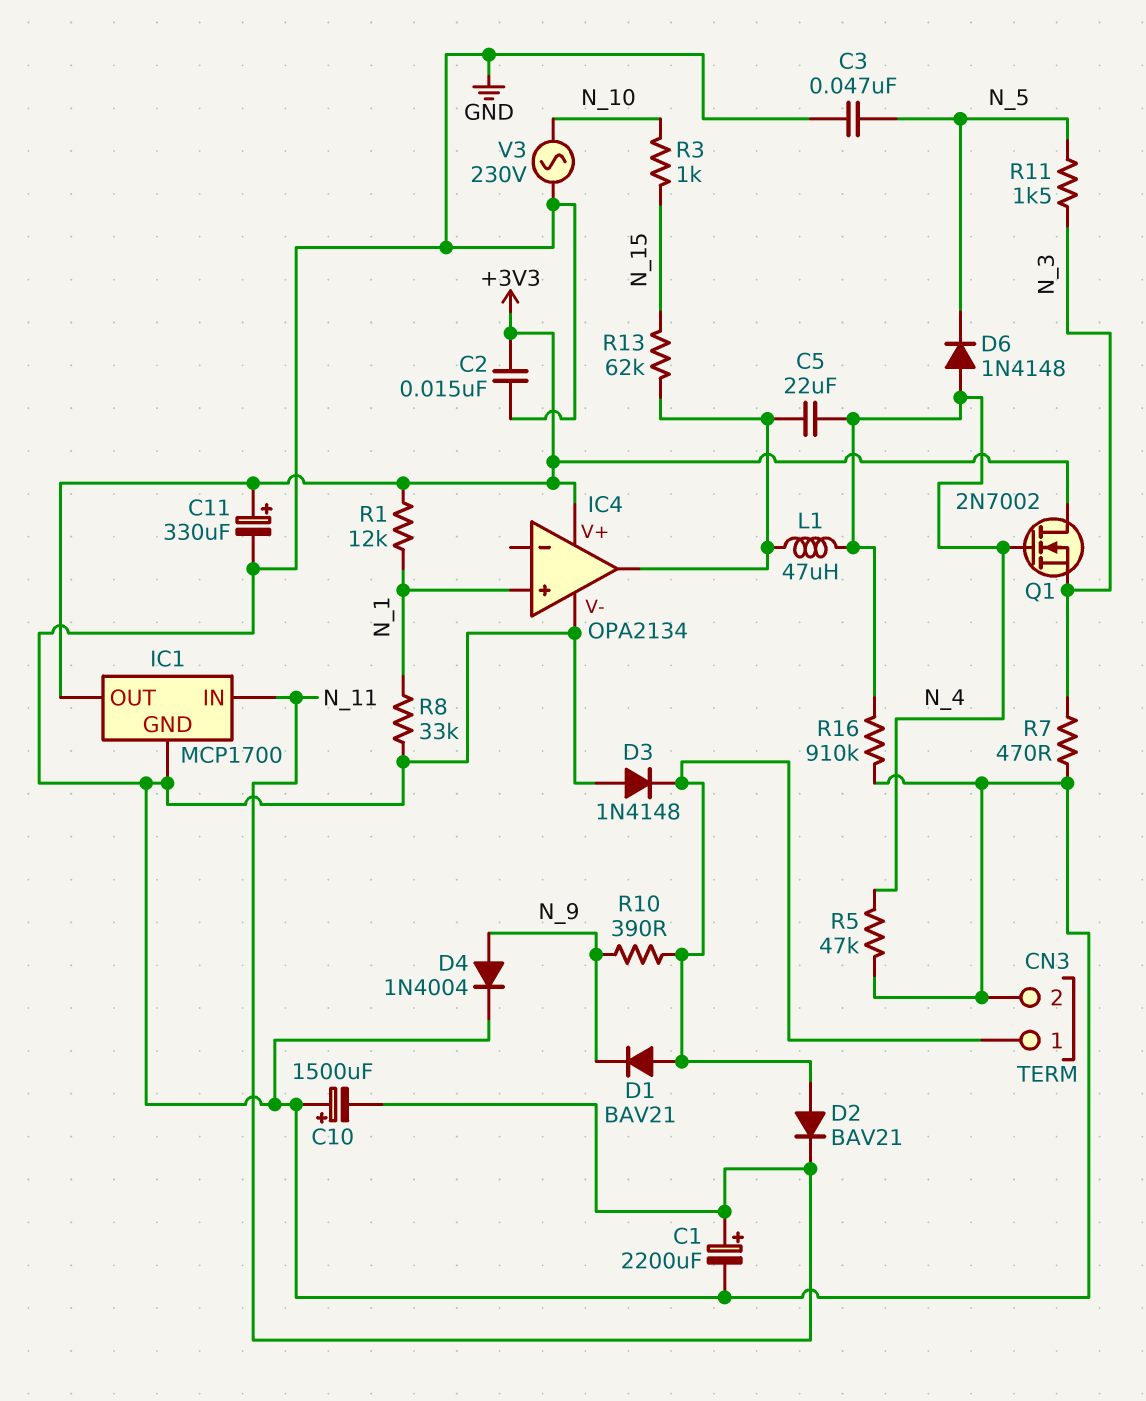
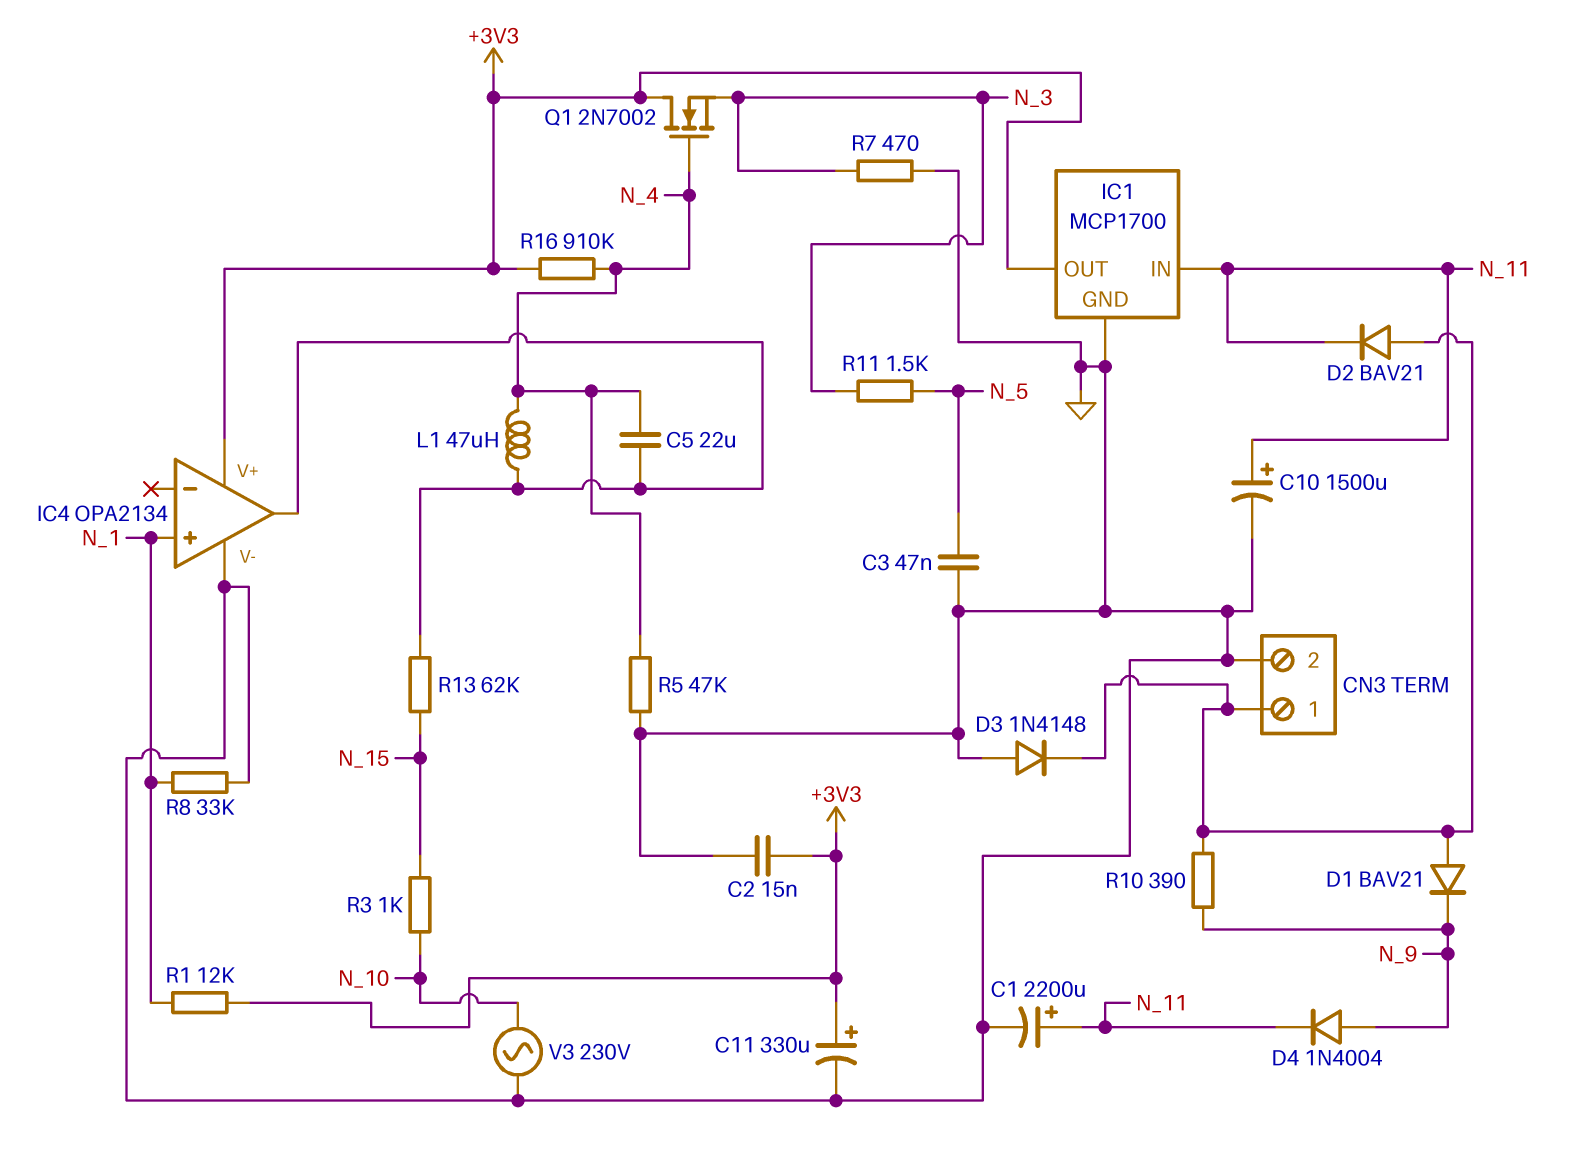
C10: 1500uF (plus GND, minus N_11) -> 1500uF (plus N_11, minus GND)
D4: diode 1N4004 (A N_9, K GND) -> diode 1N4004 (A N_9, K N_11)
D6: diode 1N4148 (A N_4, K N_5) -> none
R16: 910k (GND, N_4) -> 910k (+3V3, N_4)

